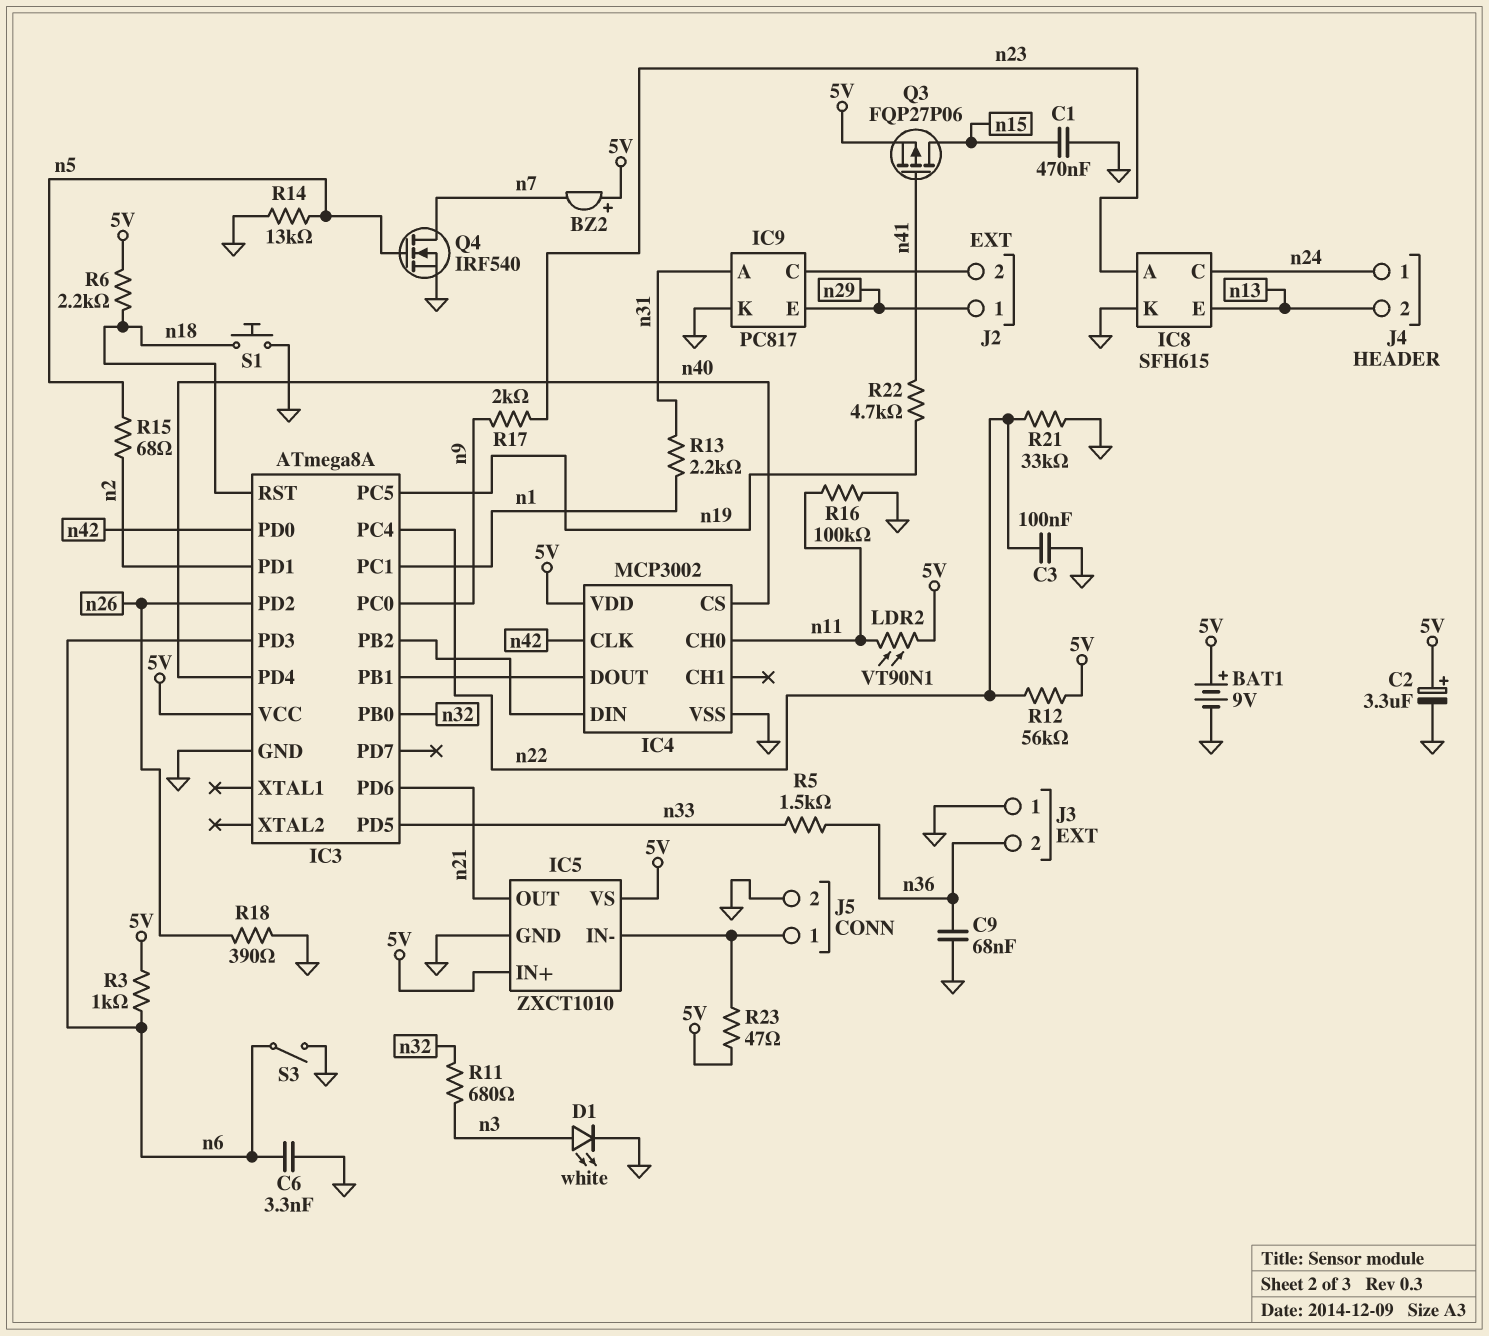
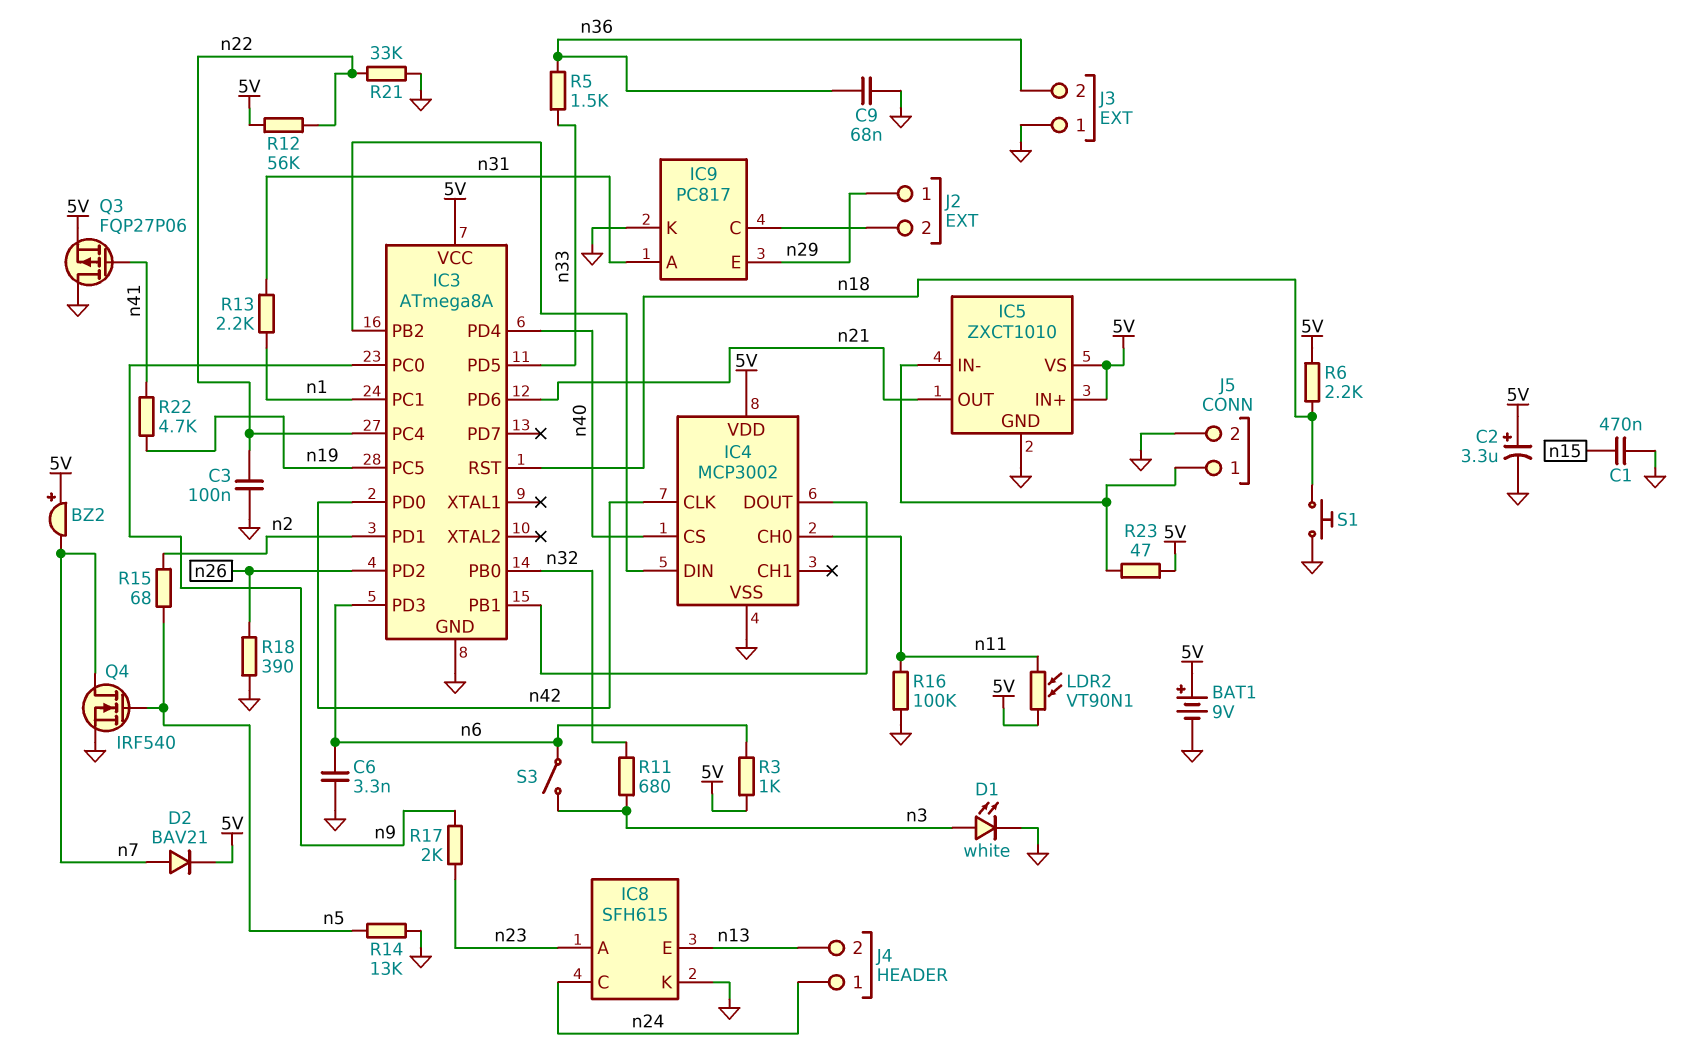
D2: none -> diode BAV21 (A n7, K 5V)
Q3: PMOS FQP27P06 (G n41, D n15, S 5V) -> PMOS FQP27P06 (G n41, D GND, S 5V)
S3: switch (GND, n6) -> switch (n3, n6)

